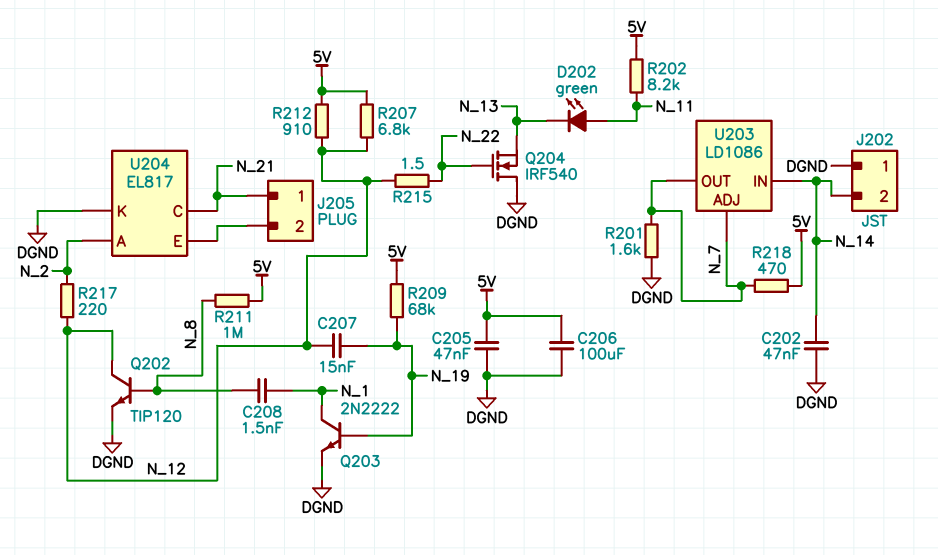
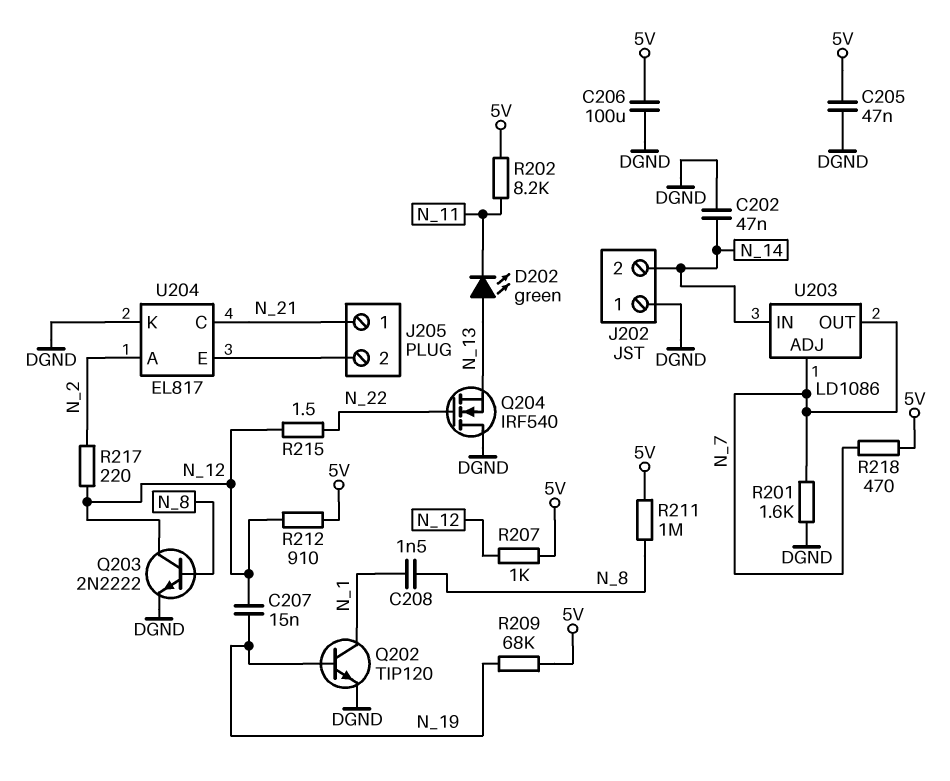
D202: LED green (A N_11, K N_13) -> LED green (A N_13, K N_11)
Q202: NPN TIP120 (B N_8, C N_12, E DGND) -> NPN TIP120 (B N_19, C N_1, E DGND)
Q203: NPN 2N2222 (B N_19, C N_1, E DGND) -> NPN 2N2222 (B N_8, C N_12, E DGND)
R207: 6.8k (5V, N_12) -> 1k (5V, N_12)

